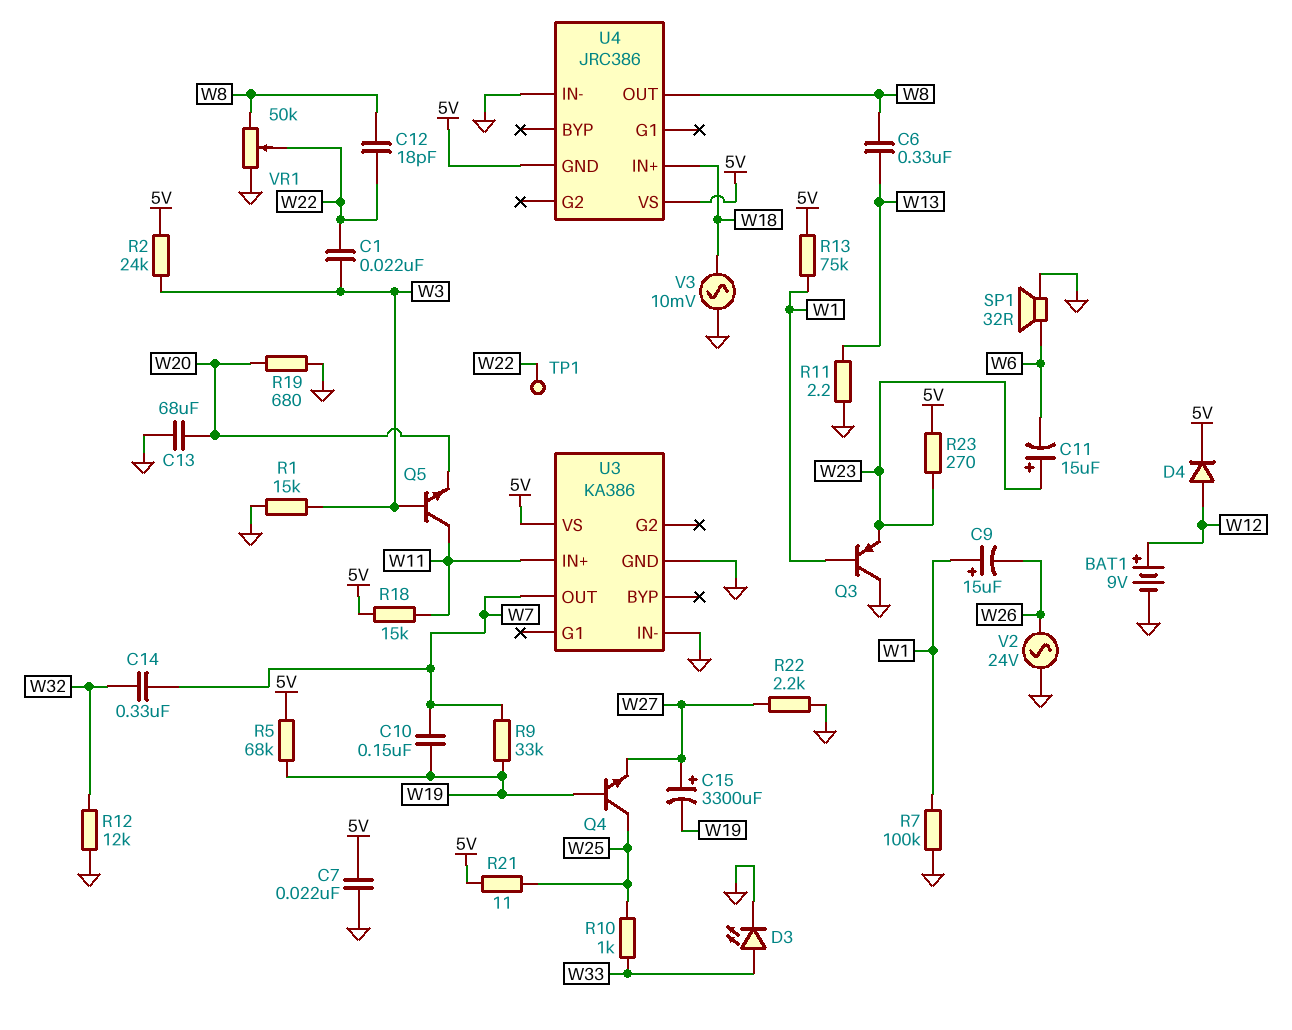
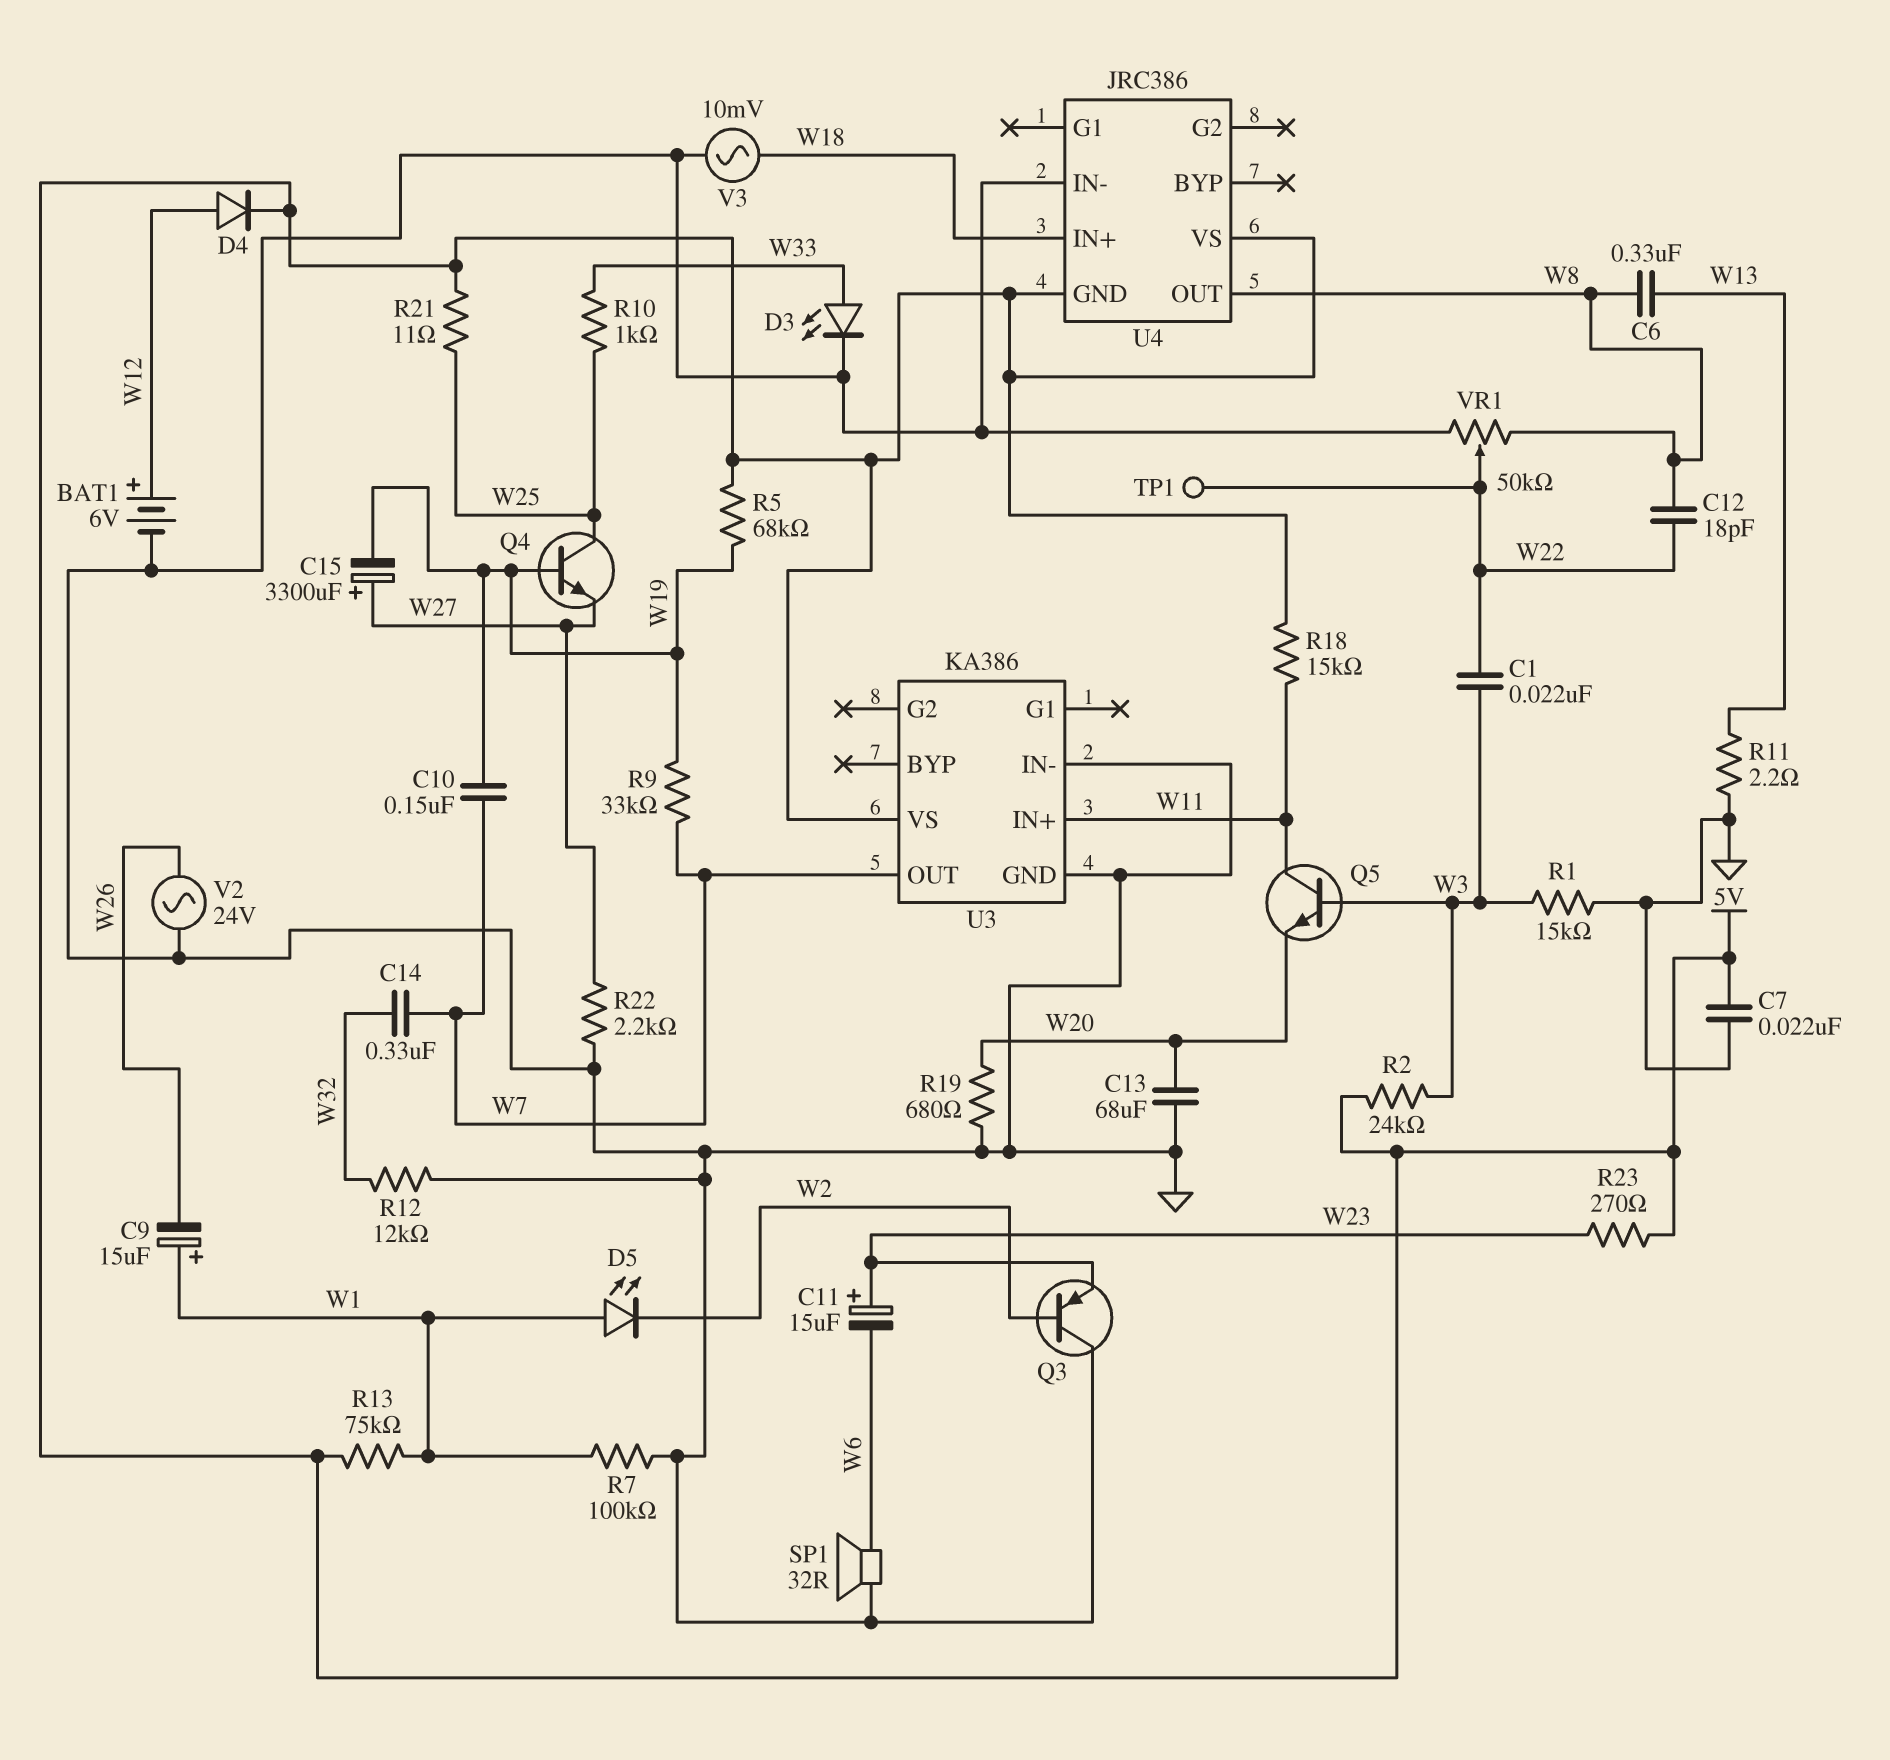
BAT1: 9V (plus W12, minus GND) -> 6V (plus W12, minus GND)
D5: none -> LED (A W1, K W2)
Q3: PNP (B W1, C GND, E W23) -> PNP (B W2, C GND, E W23)

